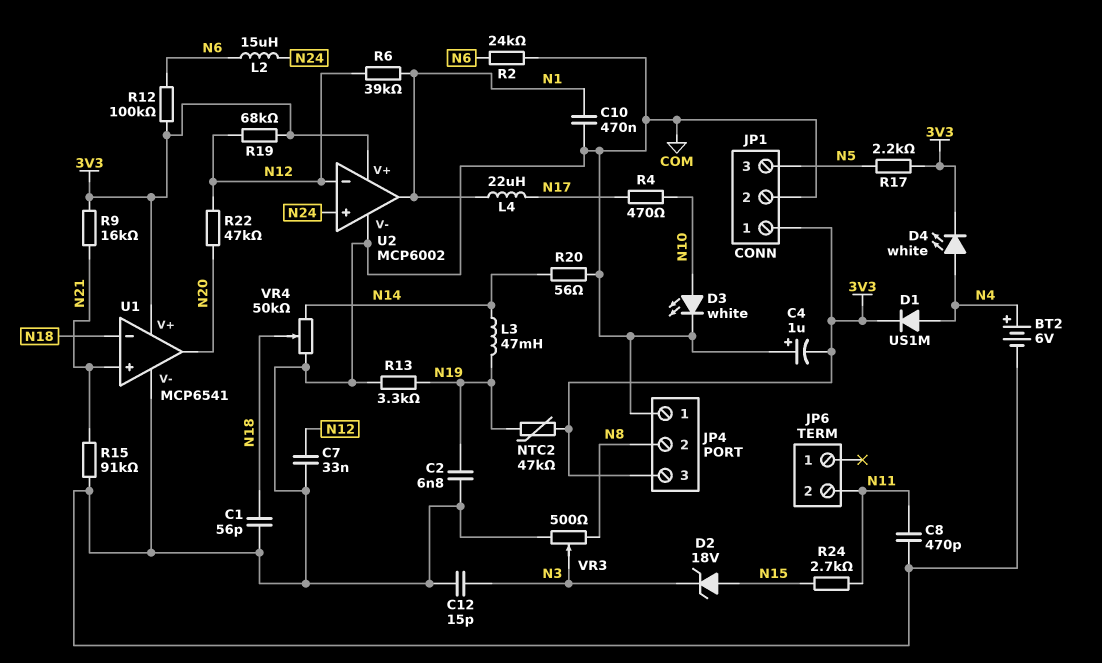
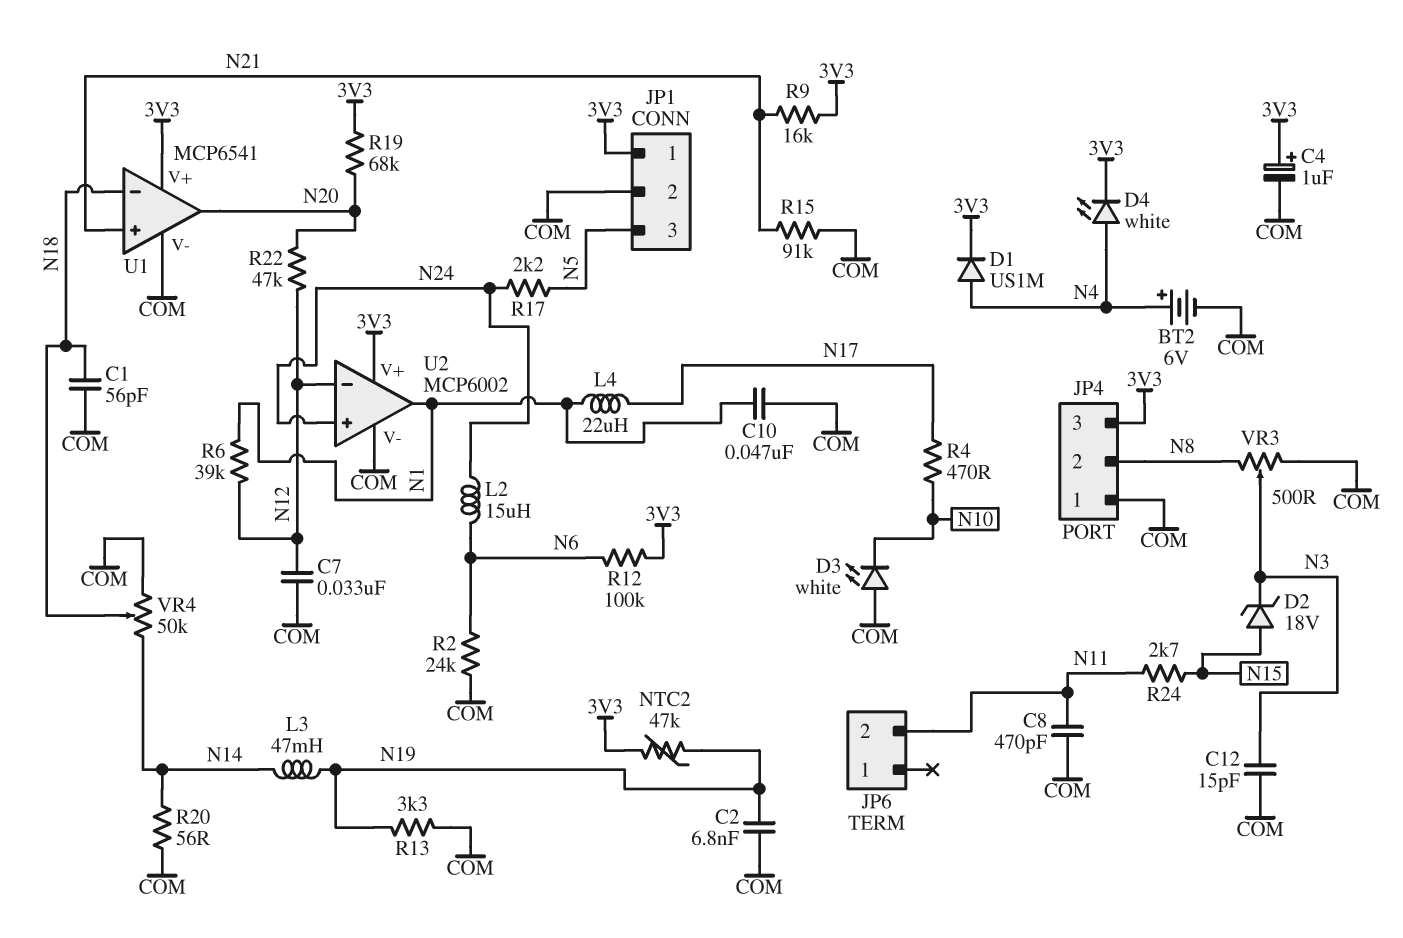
C4: 1uF (plus COM, minus 3V3) -> 1uF (plus 3V3, minus COM)
C10: 470nF (COM, N1) -> 47nF (COM, N1)
D3: LED white (A N10, K COM) -> LED white (A COM, K N10)
R17: 2.2k (3V3, N5) -> 2.2k (N5, N24)
R19: 68k (3V3, N12) -> 68k (3V3, N20)

